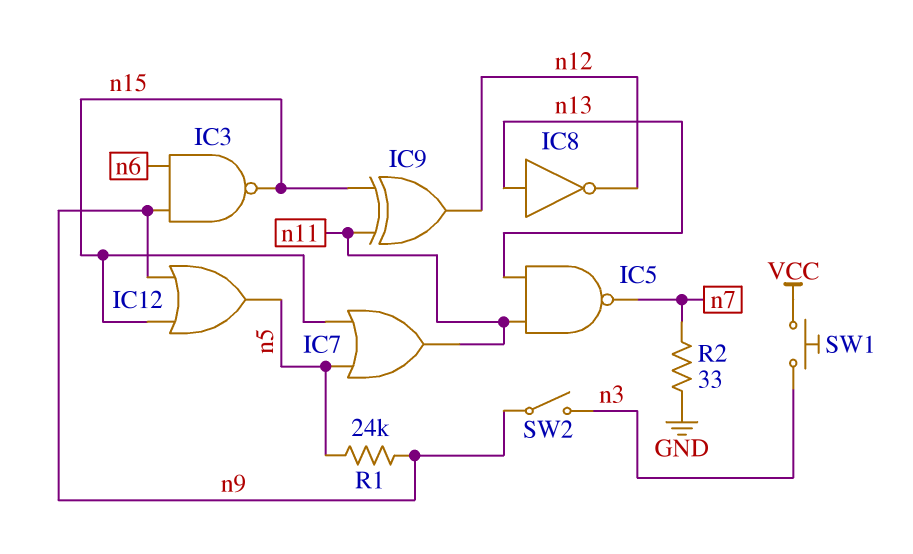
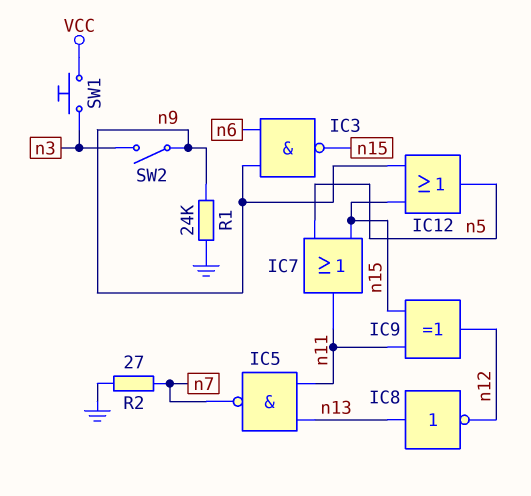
R1: 24k (n5, n9) -> 24k (GND, n9)
R2: 33 (GND, n7) -> 27 (GND, n7)

